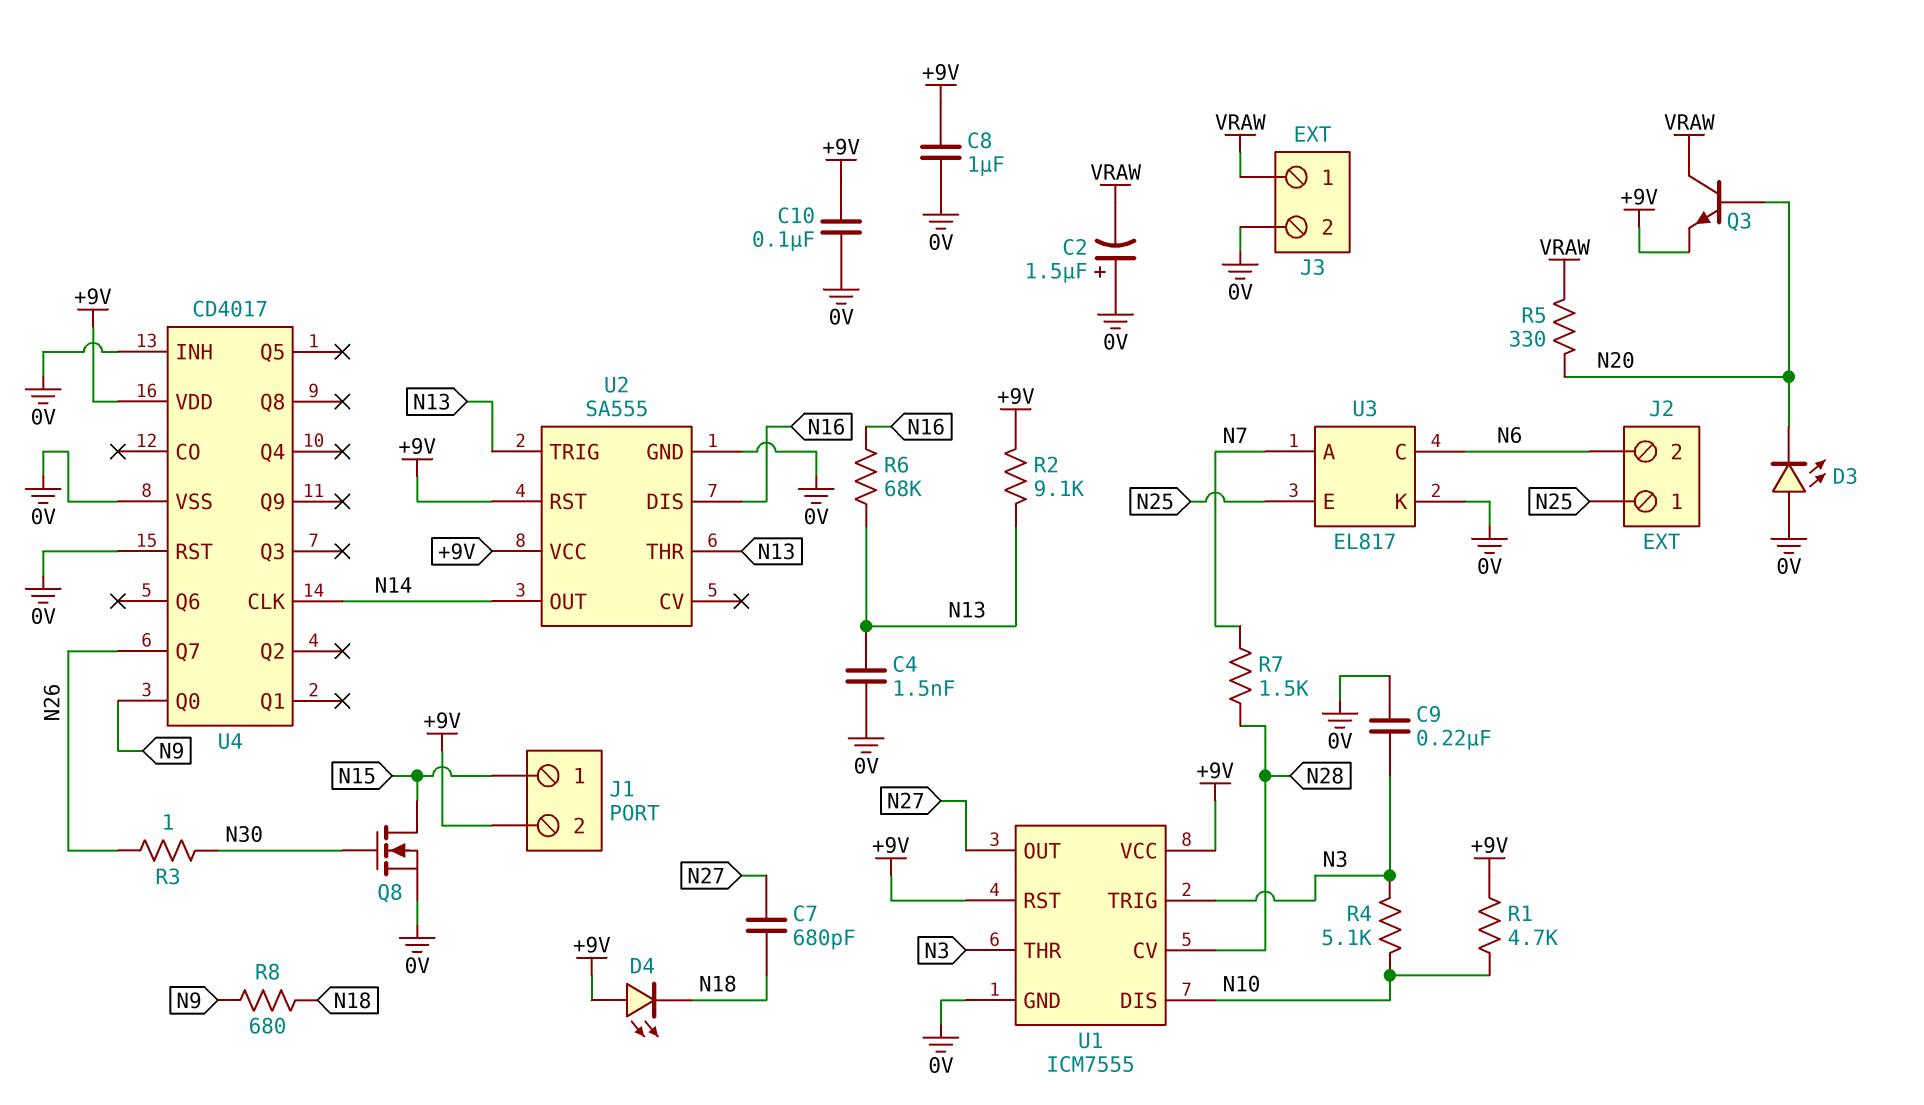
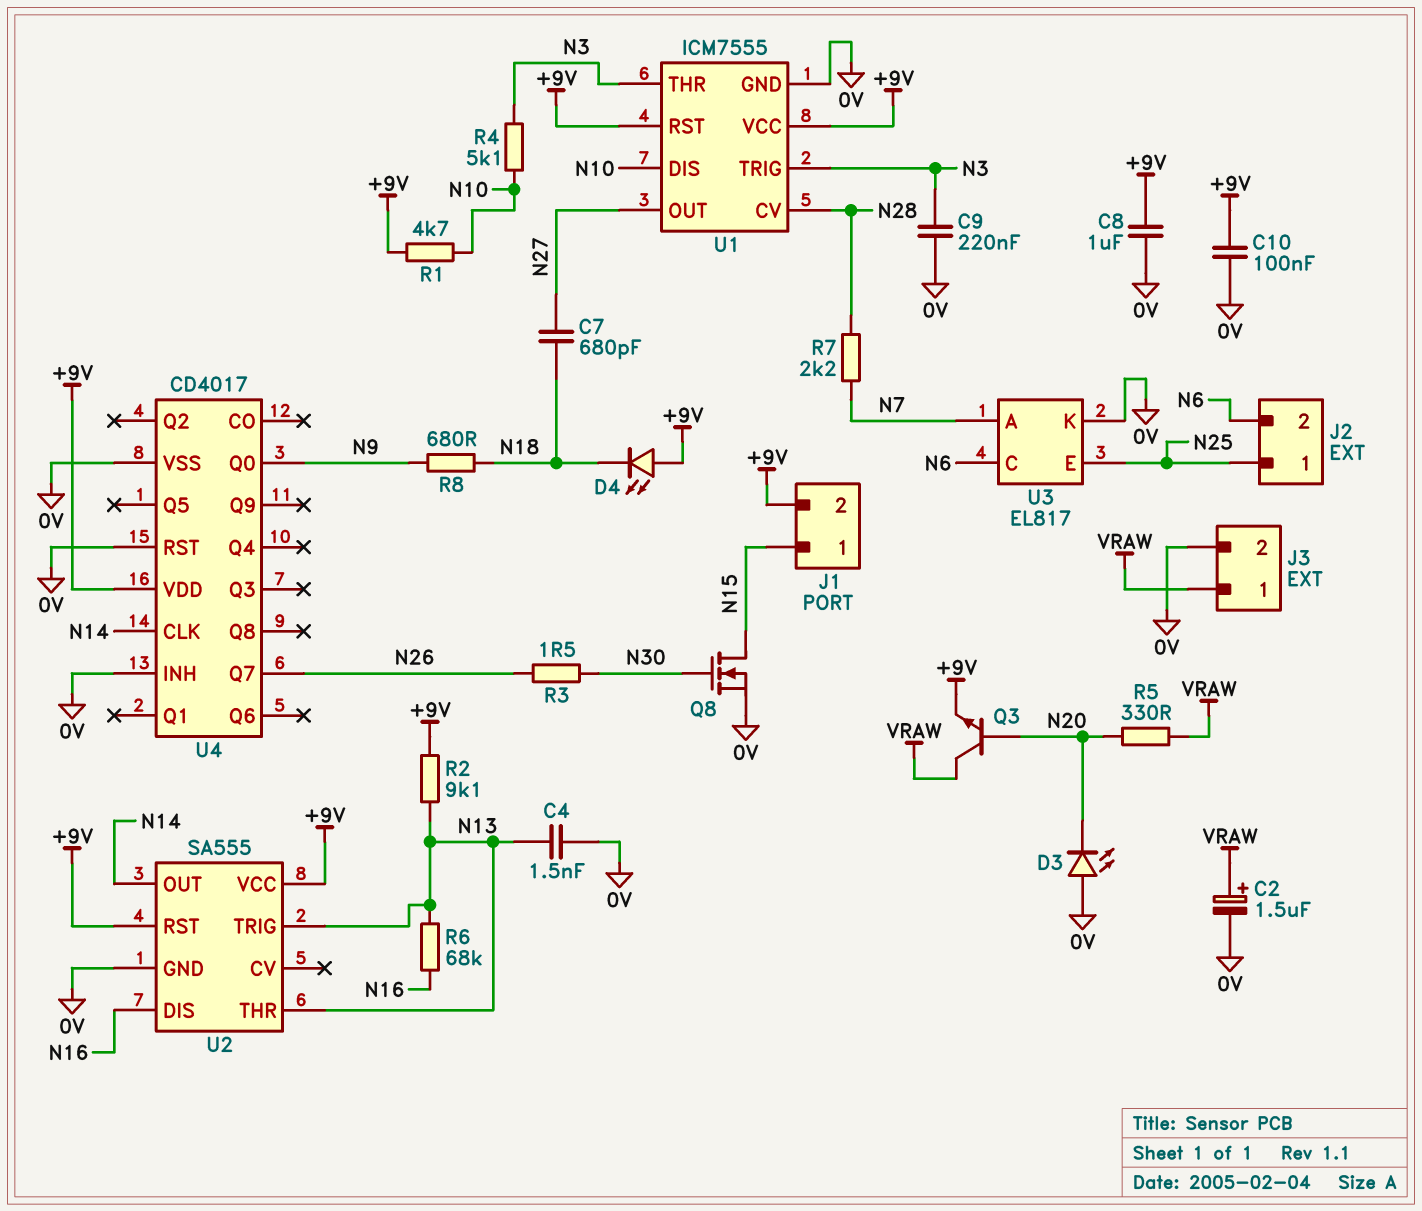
C2: 1.5uF (plus 0V, minus VRAW) -> 1.5uF (plus VRAW, minus 0V)
R3: 1 (N26, N30) -> 1.5 (N26, N30)
R7: 1.5k (N7, N28) -> 2.2k (N7, N28)

